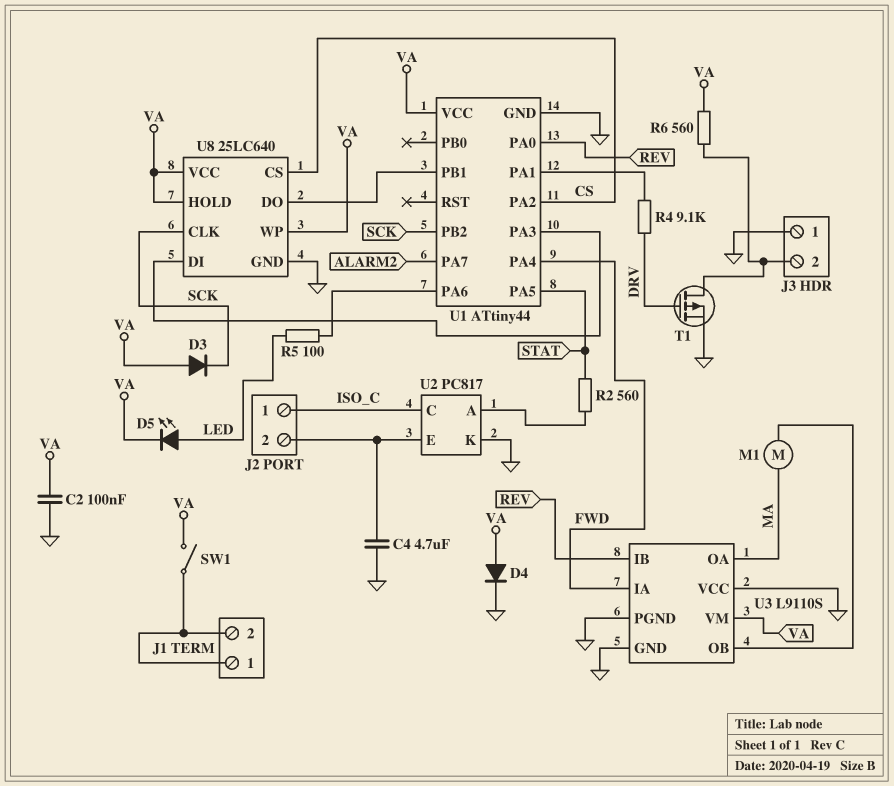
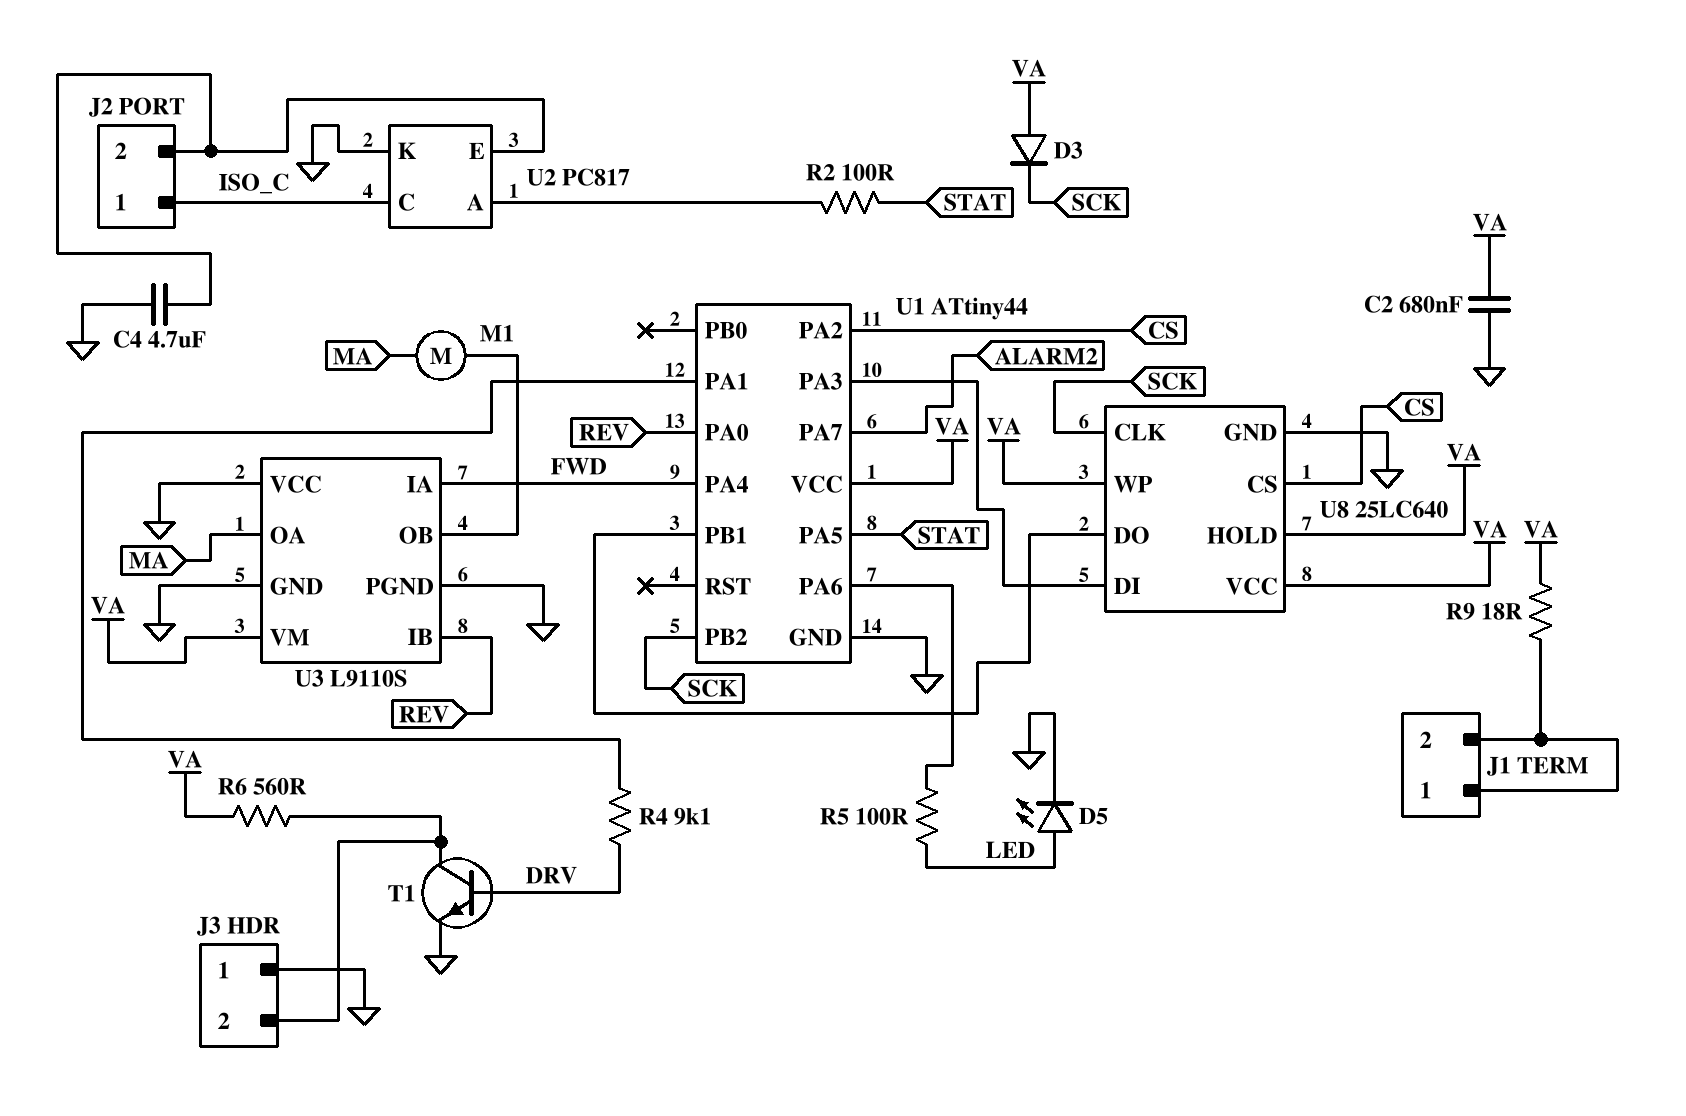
C2: 100nF (GND, VA) -> 680nF (GND, VA)
D4: diode (A VA, K GND) -> none
D5: LED (A LED, K VA) -> LED (A LED, K GND)
R2: 560 (STAT, U2/A) -> 100 (STAT, U2/A)
R9: none -> 18 (J1/1, VA)
SW1: switch (J1/1, VA) -> none
T1: PMOS (G DRV, D J3/2, S GND) -> NPN (B DRV, C J3/2, E GND)

